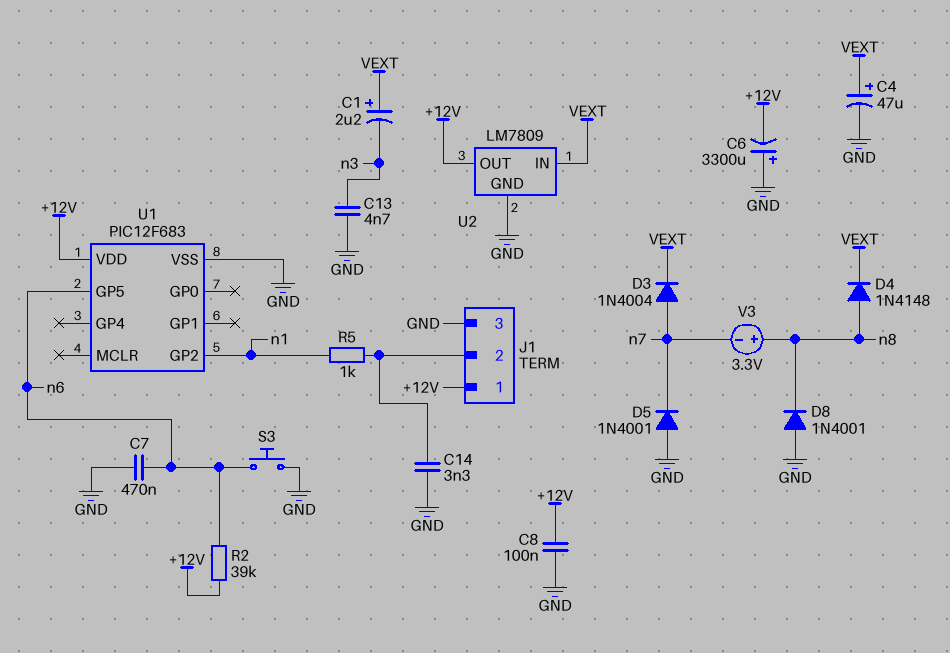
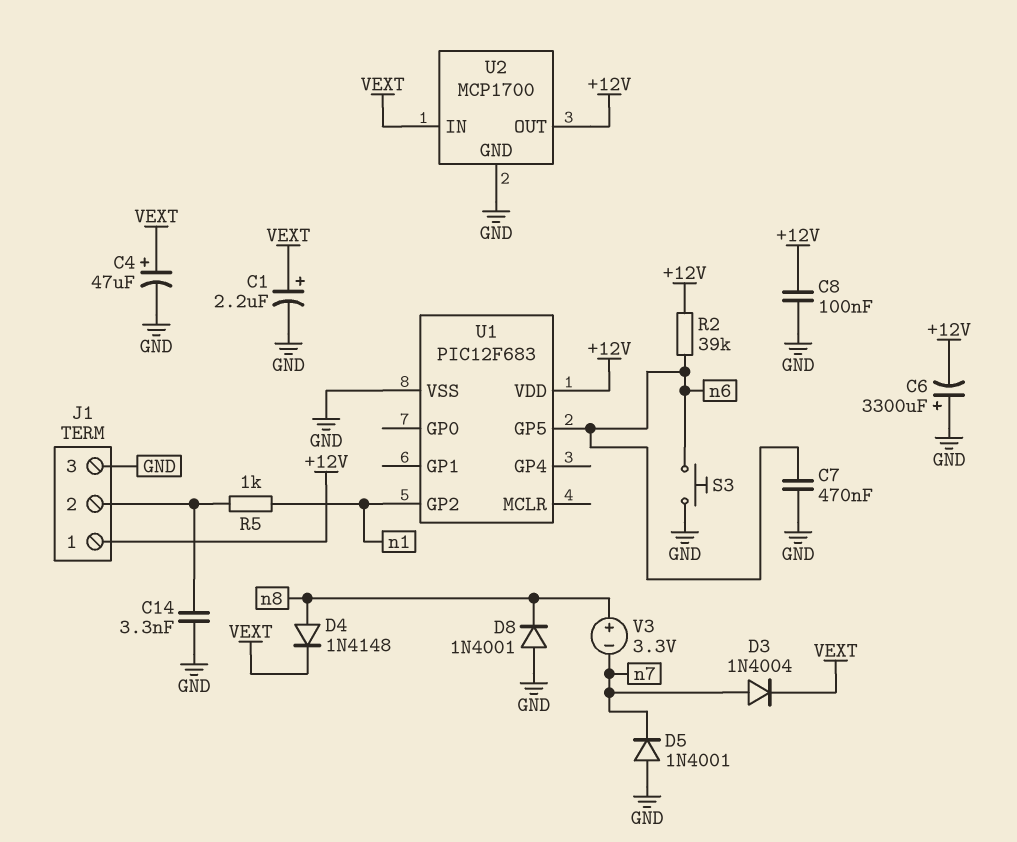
C1: 2.2uF (plus VEXT, minus n3) -> 2.2uF (plus VEXT, minus GND)
C13: 4.7nF (GND, n3) -> none
U2: LM7809 -> MCP1700

